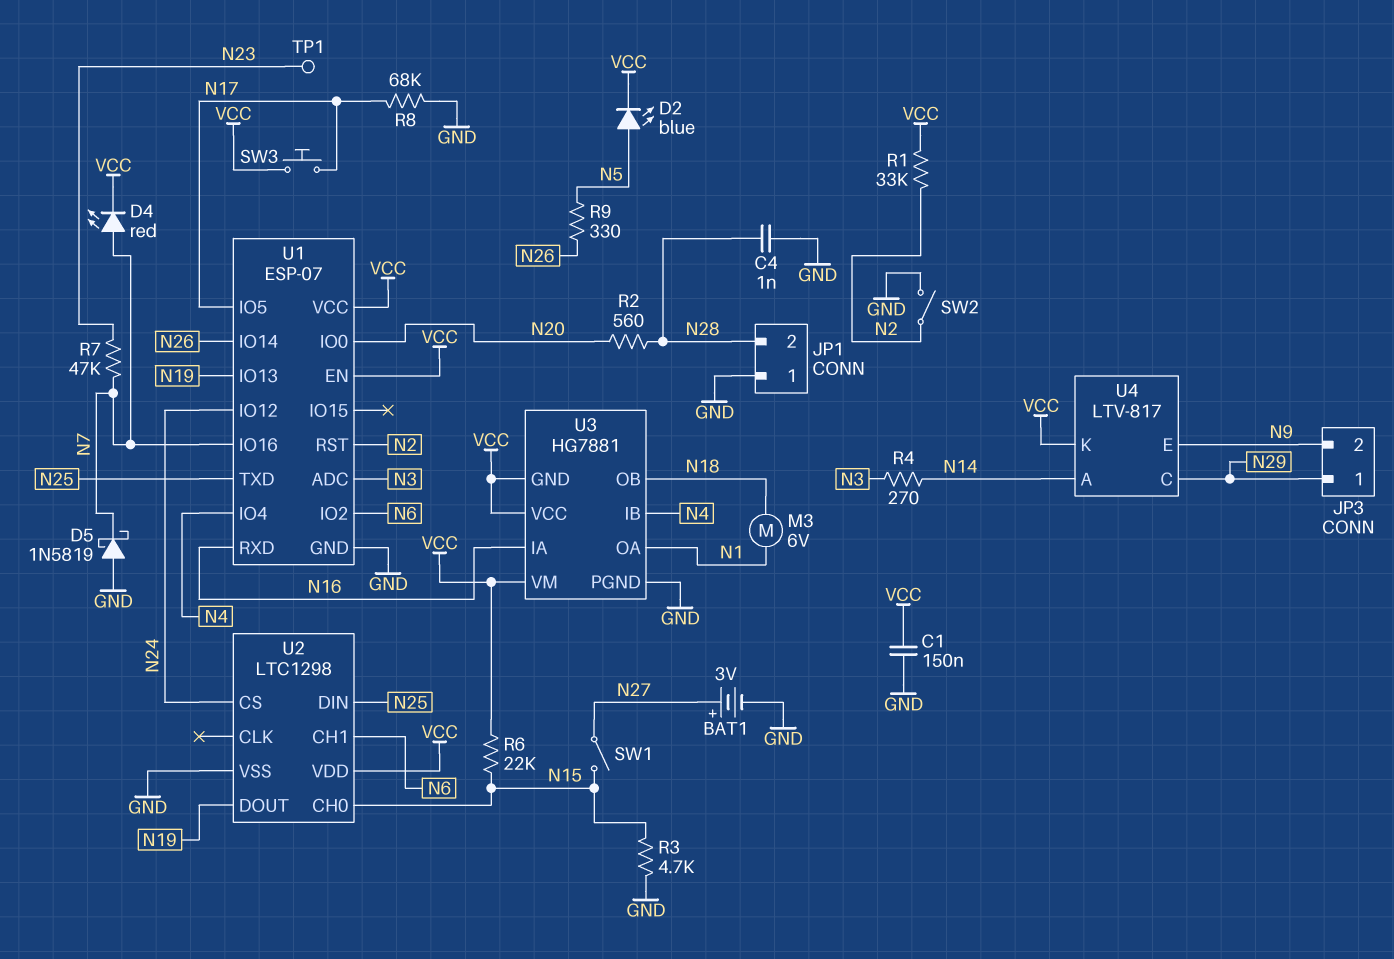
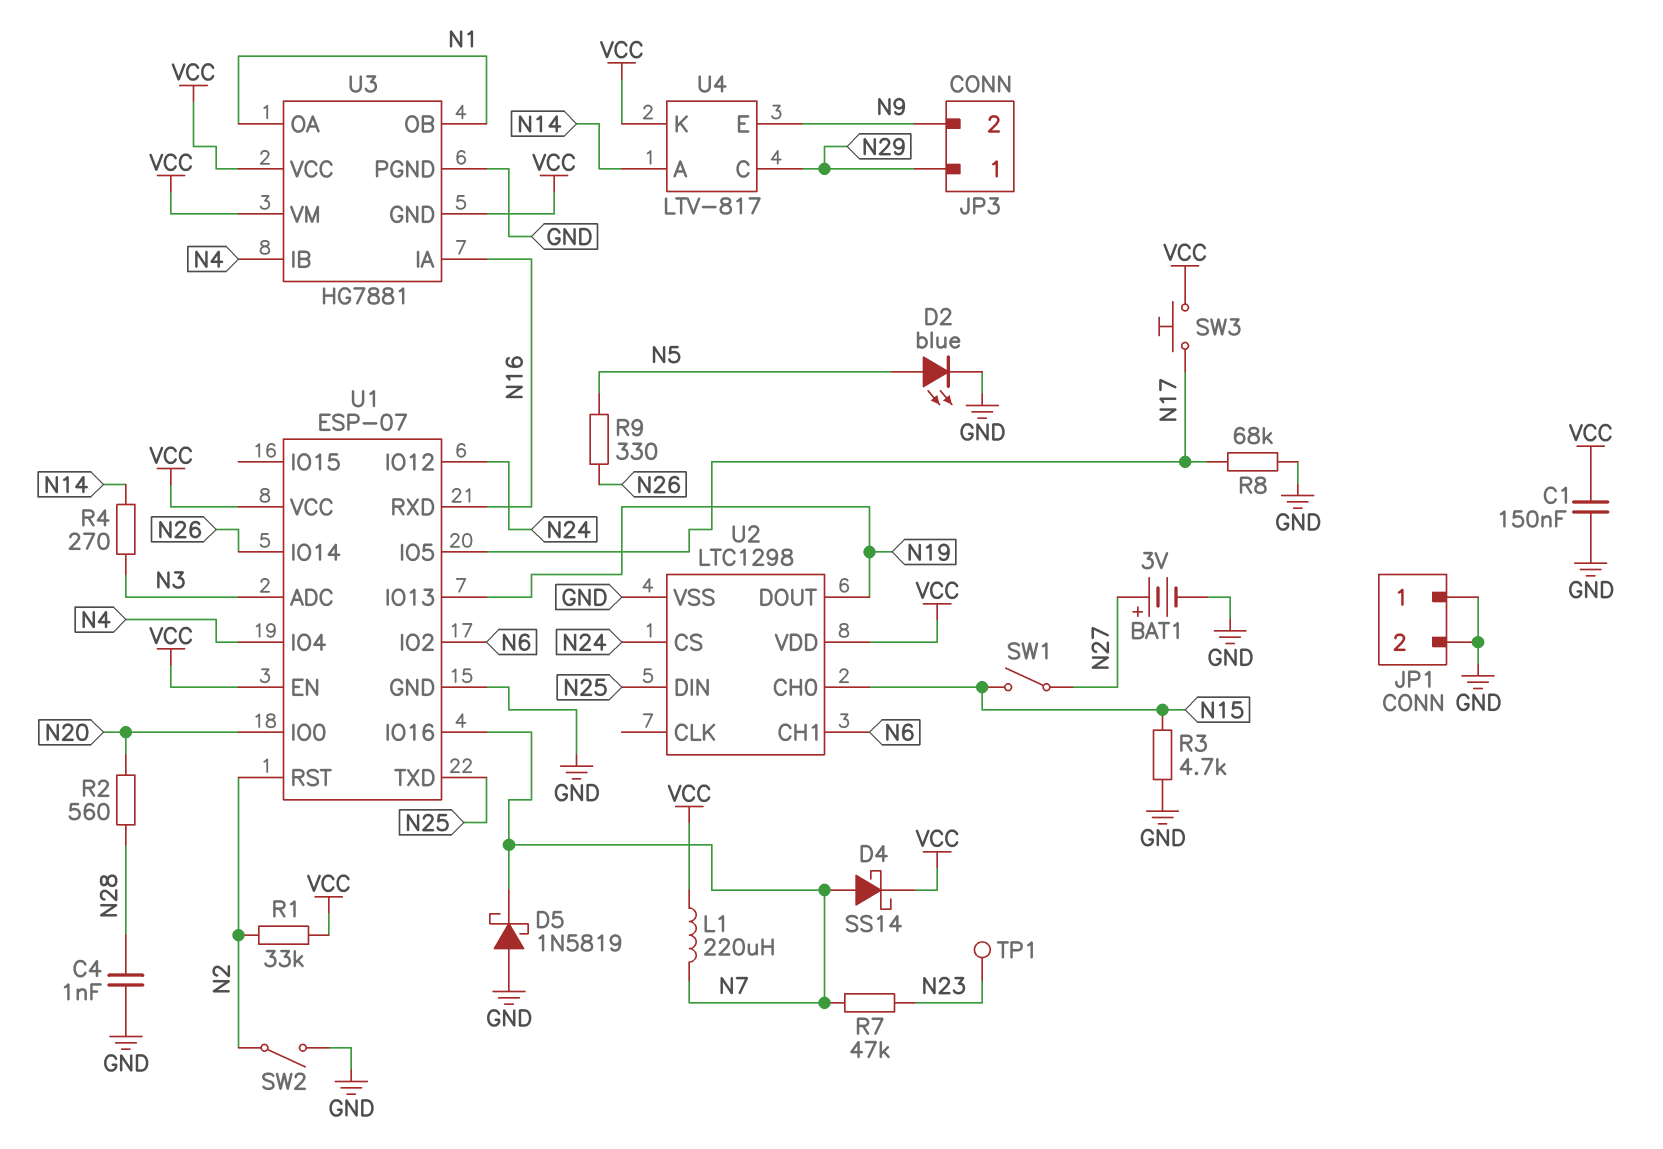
D2: LED blue (A N5, K VCC) -> LED blue (A N5, K GND)
D4: LED red (A N7, K VCC) -> schottky SS14 (A N7, K VCC)
JP1 pin 2: N28 -> GND
L1: none -> 220uH (N7, VCC)
M3: motor 6V (N1, N18) -> none
R6: 22k (N15, VCC) -> none
U3 pin OB: N18 -> N1

